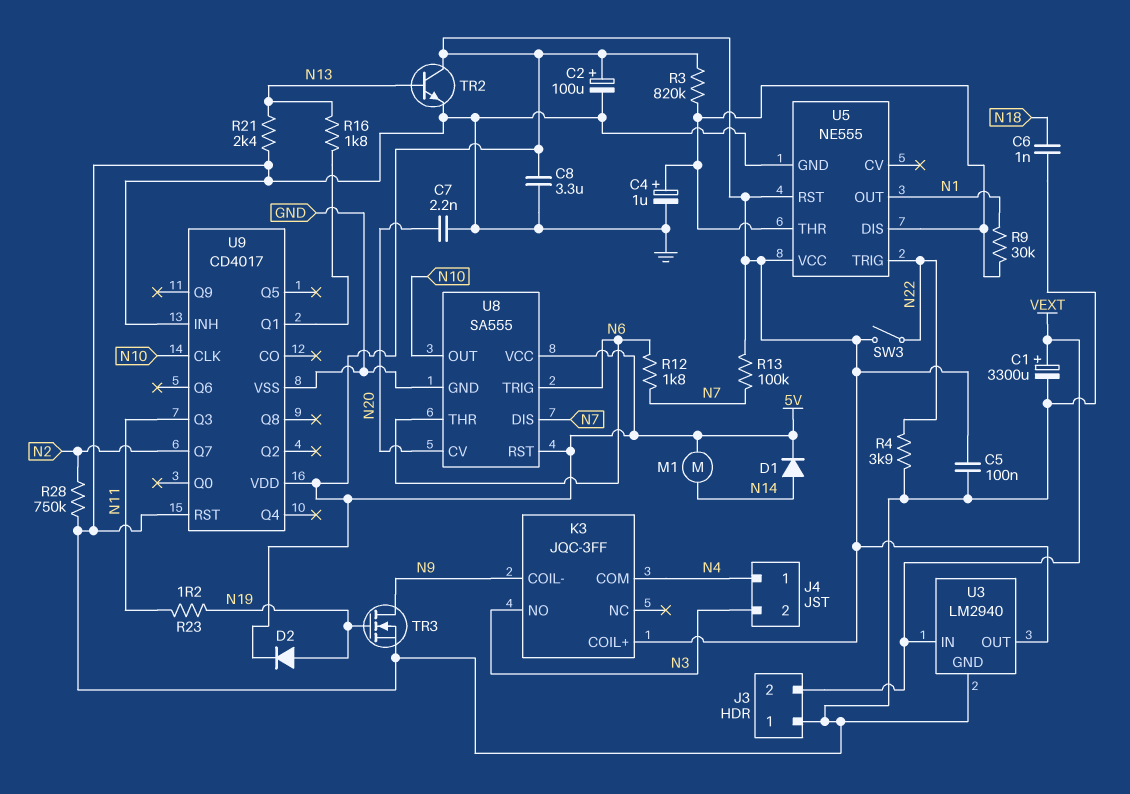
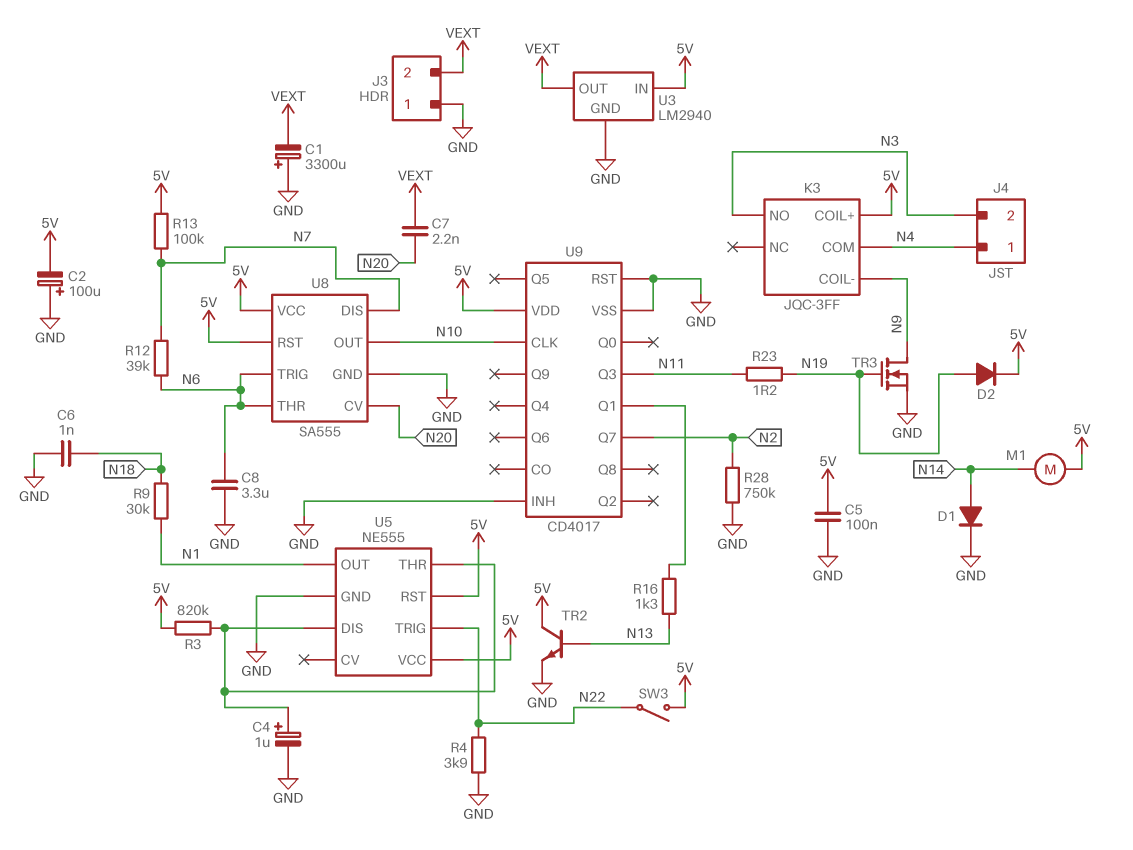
C1: 3300uF (plus VEXT, minus GND) -> 3300uF (plus GND, minus VEXT)
C2: 100uF (plus 5V, minus GND) -> 100uF (plus GND, minus 5V)
C7: 2.2nF (GND, N20) -> 2.2nF (N20, VEXT)
C8: 3.3uF (5V, GND) -> 3.3uF (GND, N6)
D1: diode (A N14, K 5V) -> diode (A N14, K GND)
R9: 30k (N1, U5/DIS) -> 30k (N1, N18)
R12: 1.8k (N6, N7) -> 39k (N6, N7)
R16: 1.8k (N13, U9/Q1) -> 1.3k (N13, U9/Q1)
R21: 2.4k (GND, N13) -> none
U3 pin IN: VEXT -> 5V
U3 pin OUT: 5V -> VEXT

